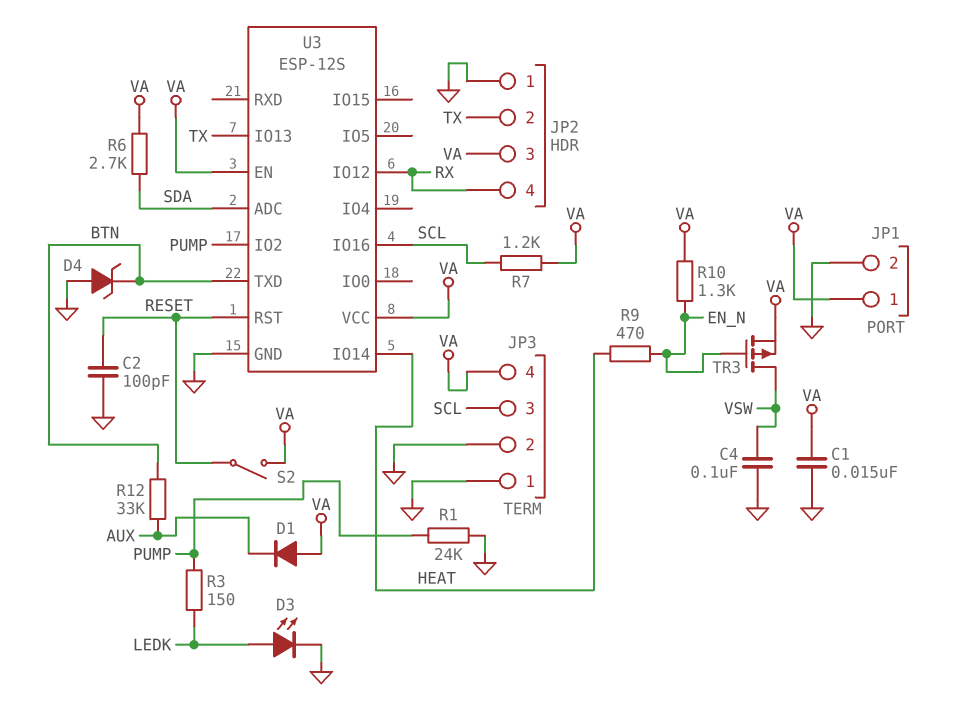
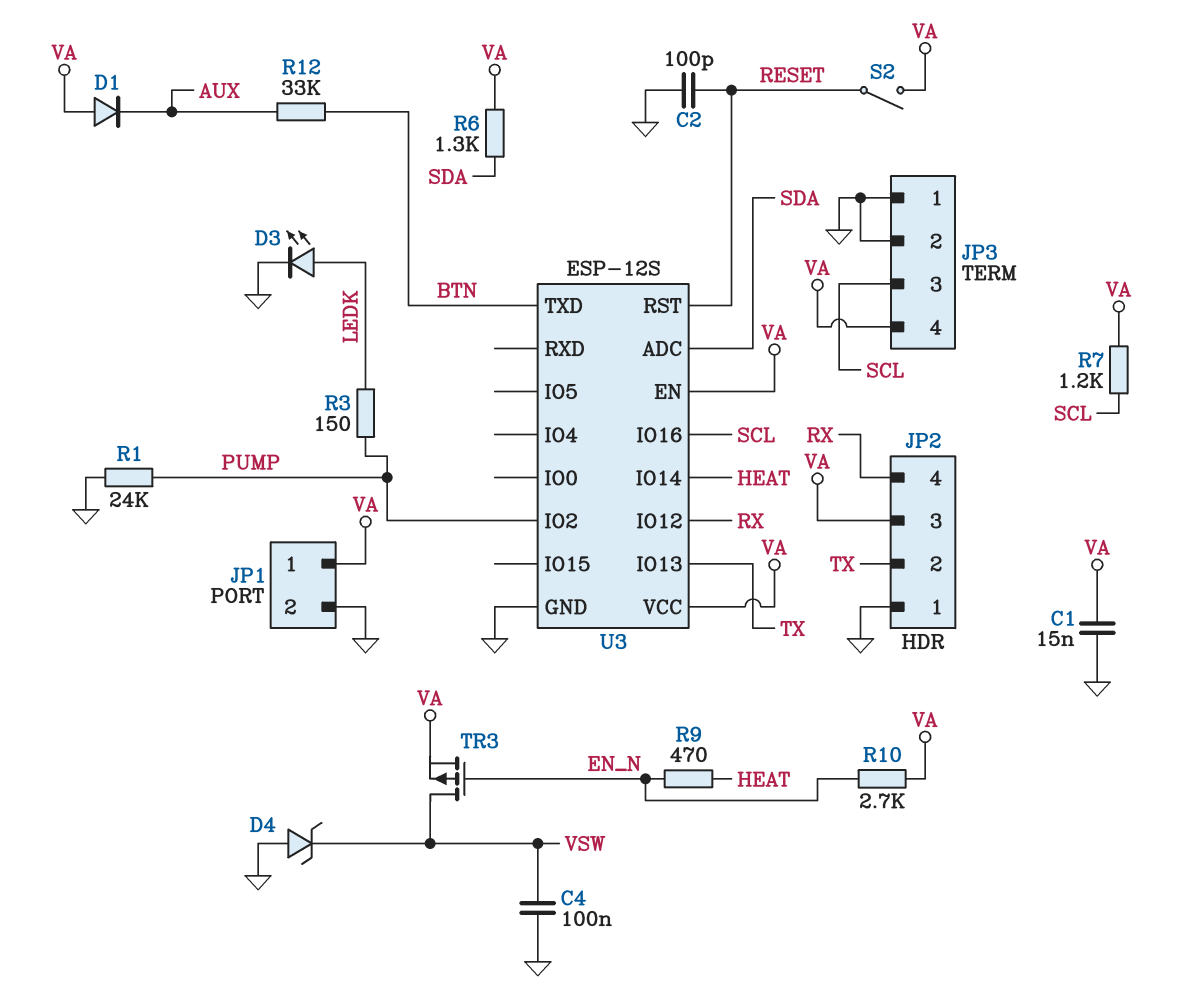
D4: zener (A GND, K BTN) -> zener (A GND, K VSW)
R6: 2.7k (SDA, VA) -> 1.3k (SDA, VA)
R10: 1.3k (EN_N, VA) -> 2.7k (EN_N, VA)

